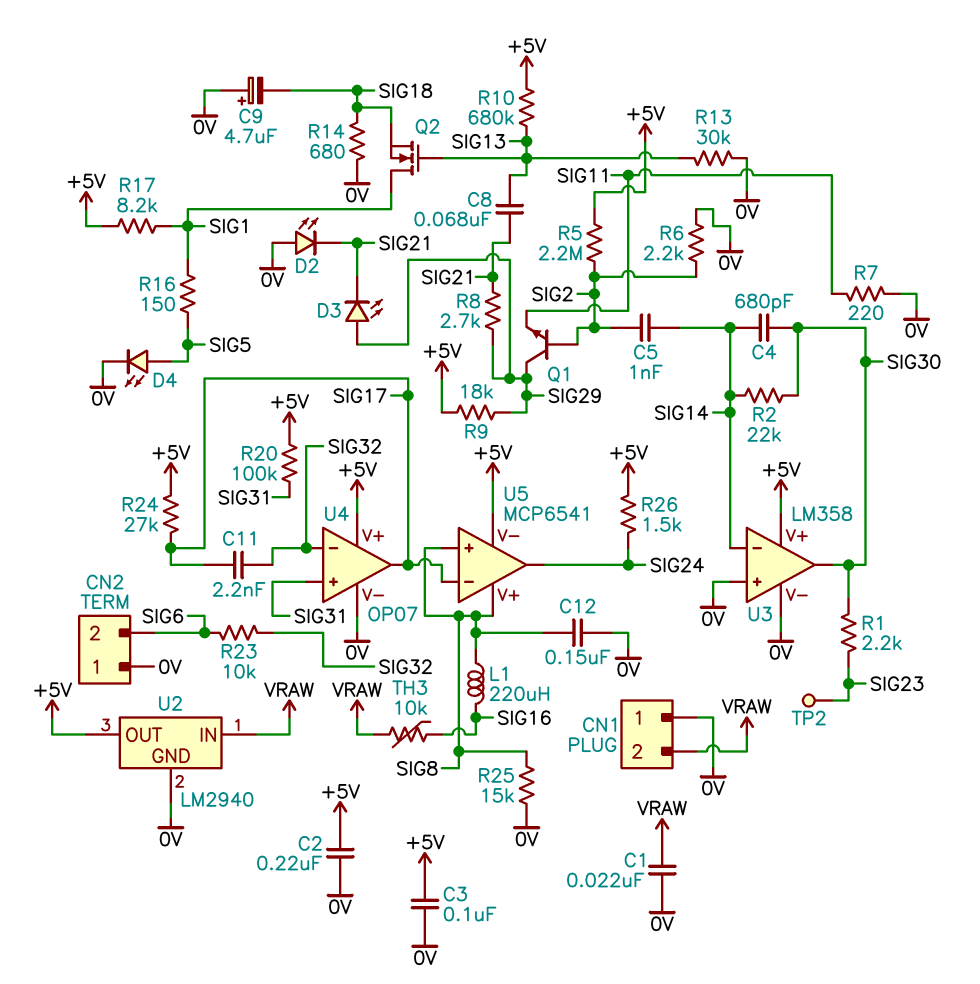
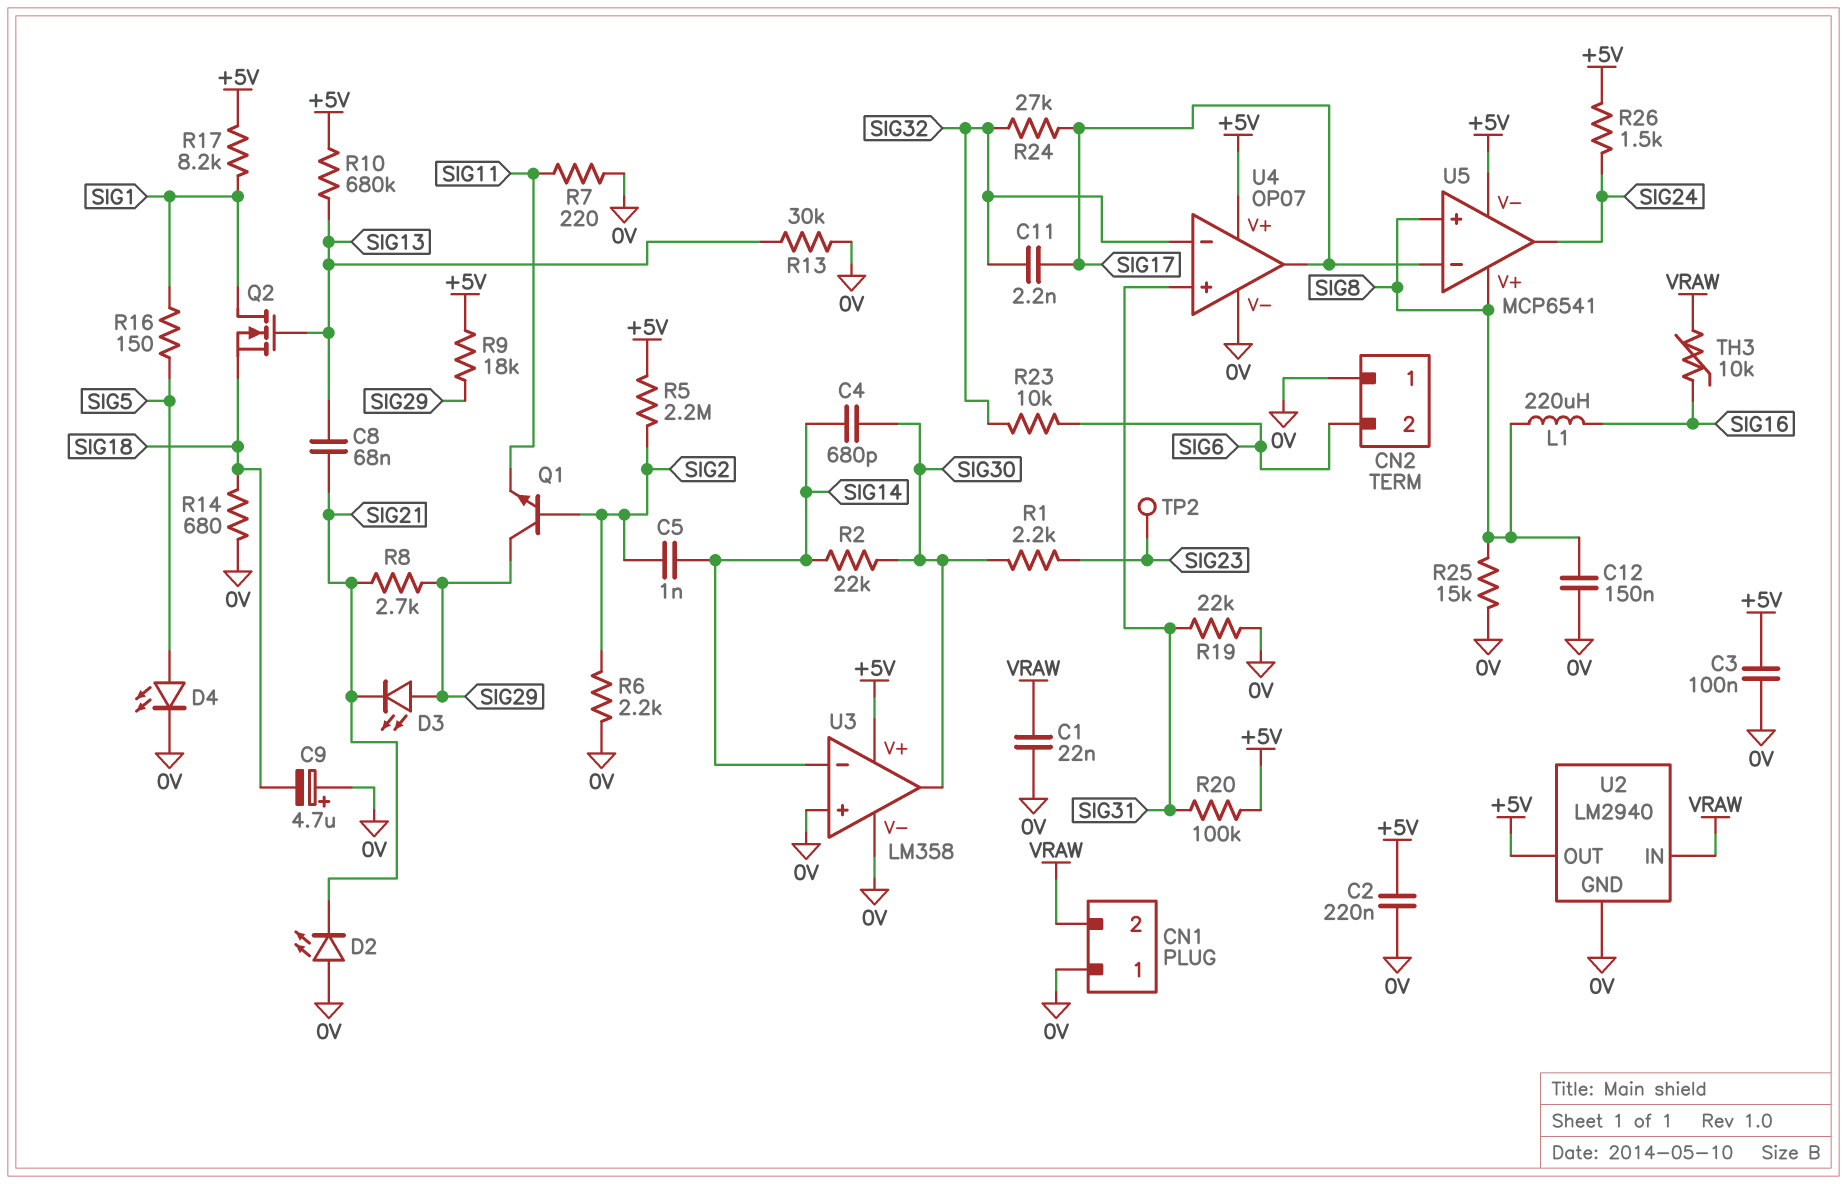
R19: none -> 22k (0V, SIG31)
R24: 27k (+5V, SIG17) -> 27k (SIG17, SIG32)

